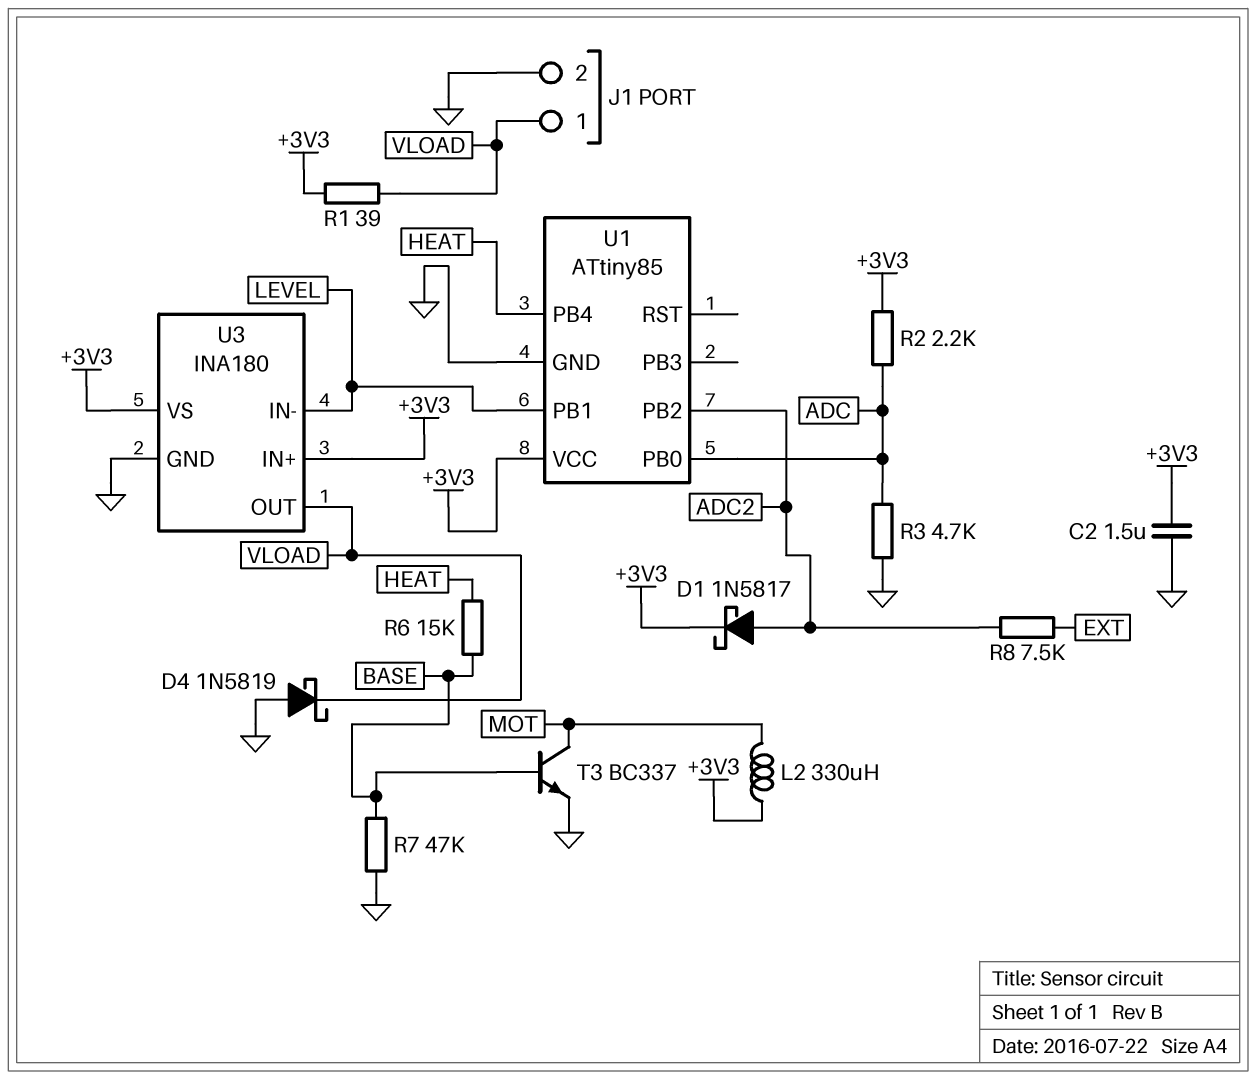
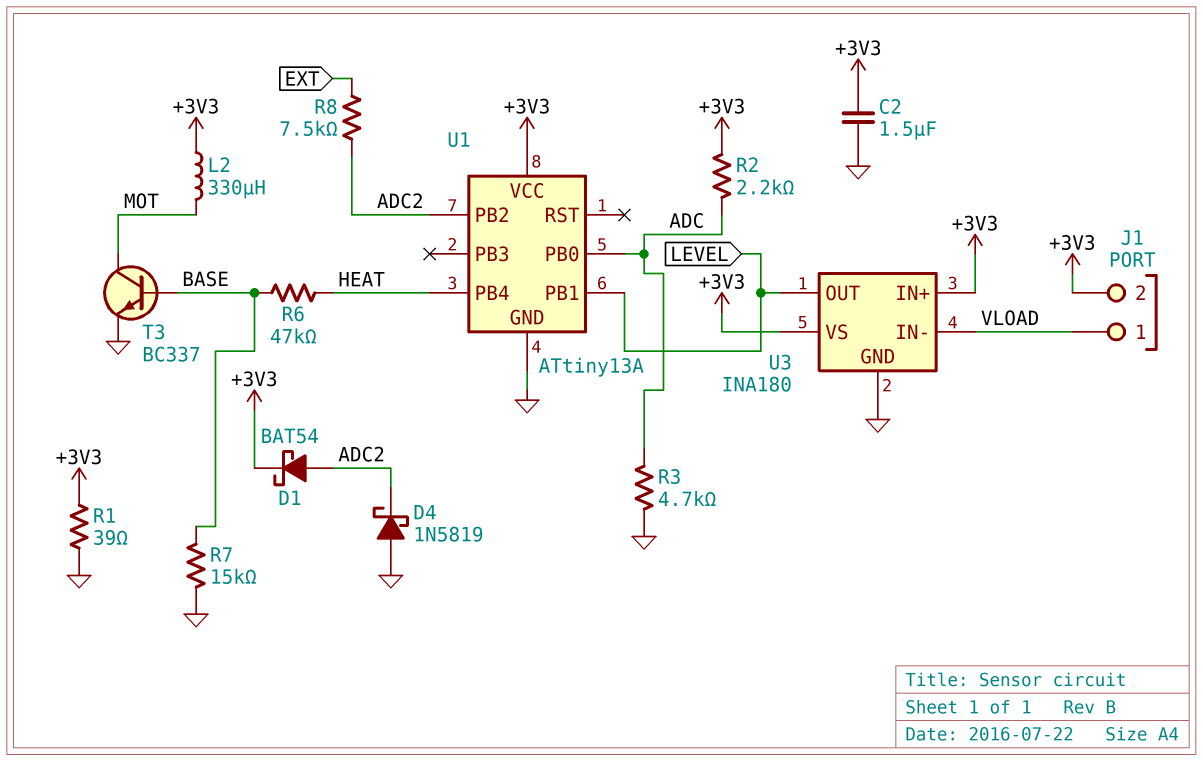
D1: schottky 1N5817 (A ADC2, K +3V3) -> schottky BAT54 (A ADC2, K +3V3)
D4: schottky 1N5819 (A GND, K VLOAD) -> schottky 1N5819 (A GND, K ADC2)
J1 pin 2: GND -> +3V3
R1: 39 (+3V3, VLOAD) -> 39 (+3V3, GND)
R6: 15k (BASE, HEAT) -> 47k (BASE, HEAT)
R7: 47k (BASE, GND) -> 15k (BASE, GND)
U1: ATtiny85 -> ATtiny13A
U3 pin IN-: LEVEL -> VLOAD
U3 pin OUT: VLOAD -> LEVEL

